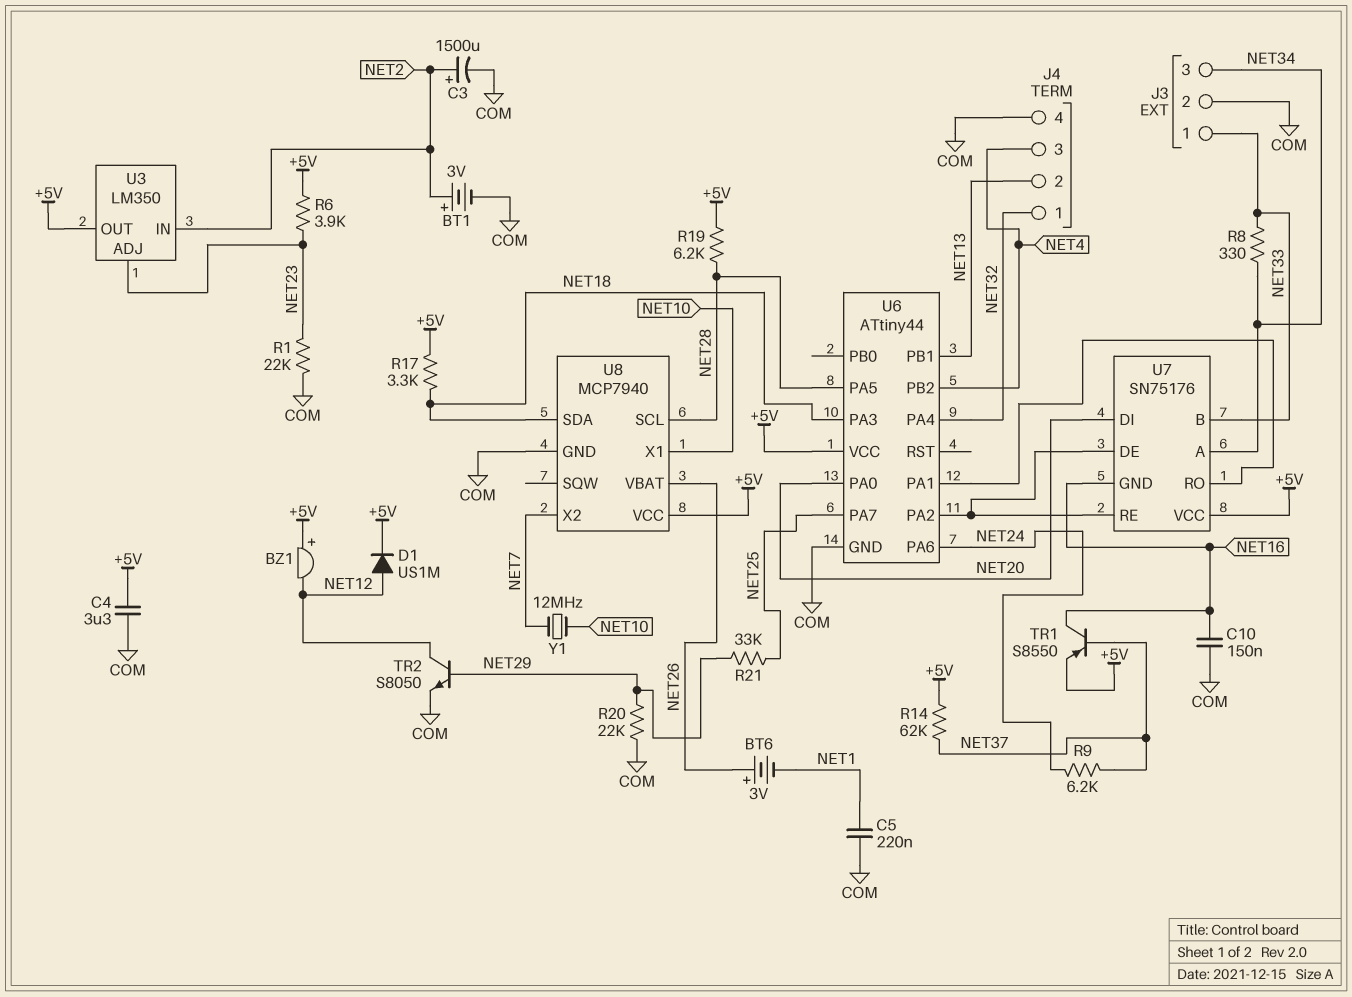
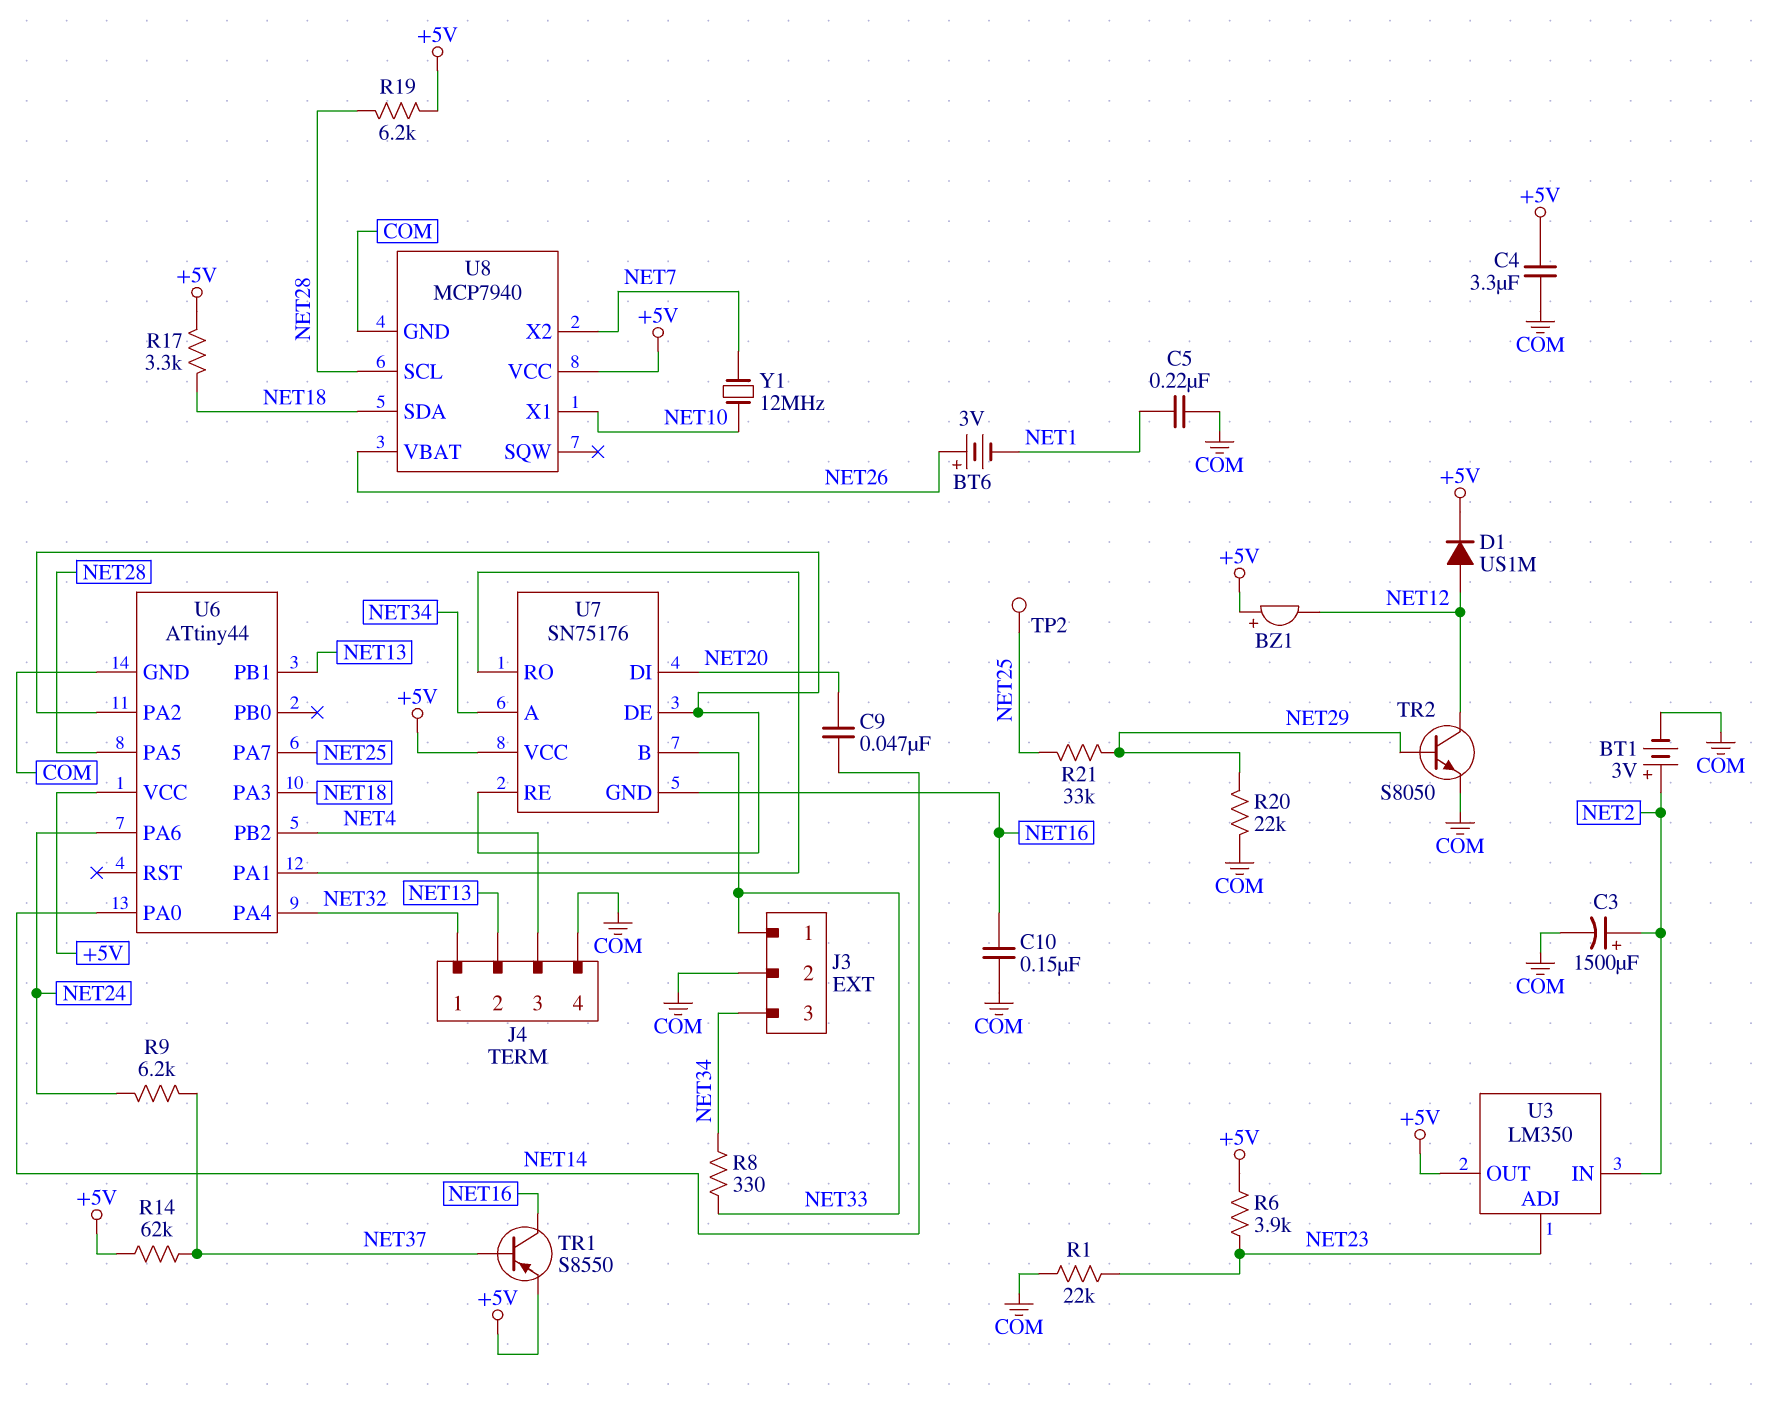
C9: none -> 47nF (NET14, NET20)
TP2: none -> test point (NET25)
U6 pin PA0: NET20 -> NET14

